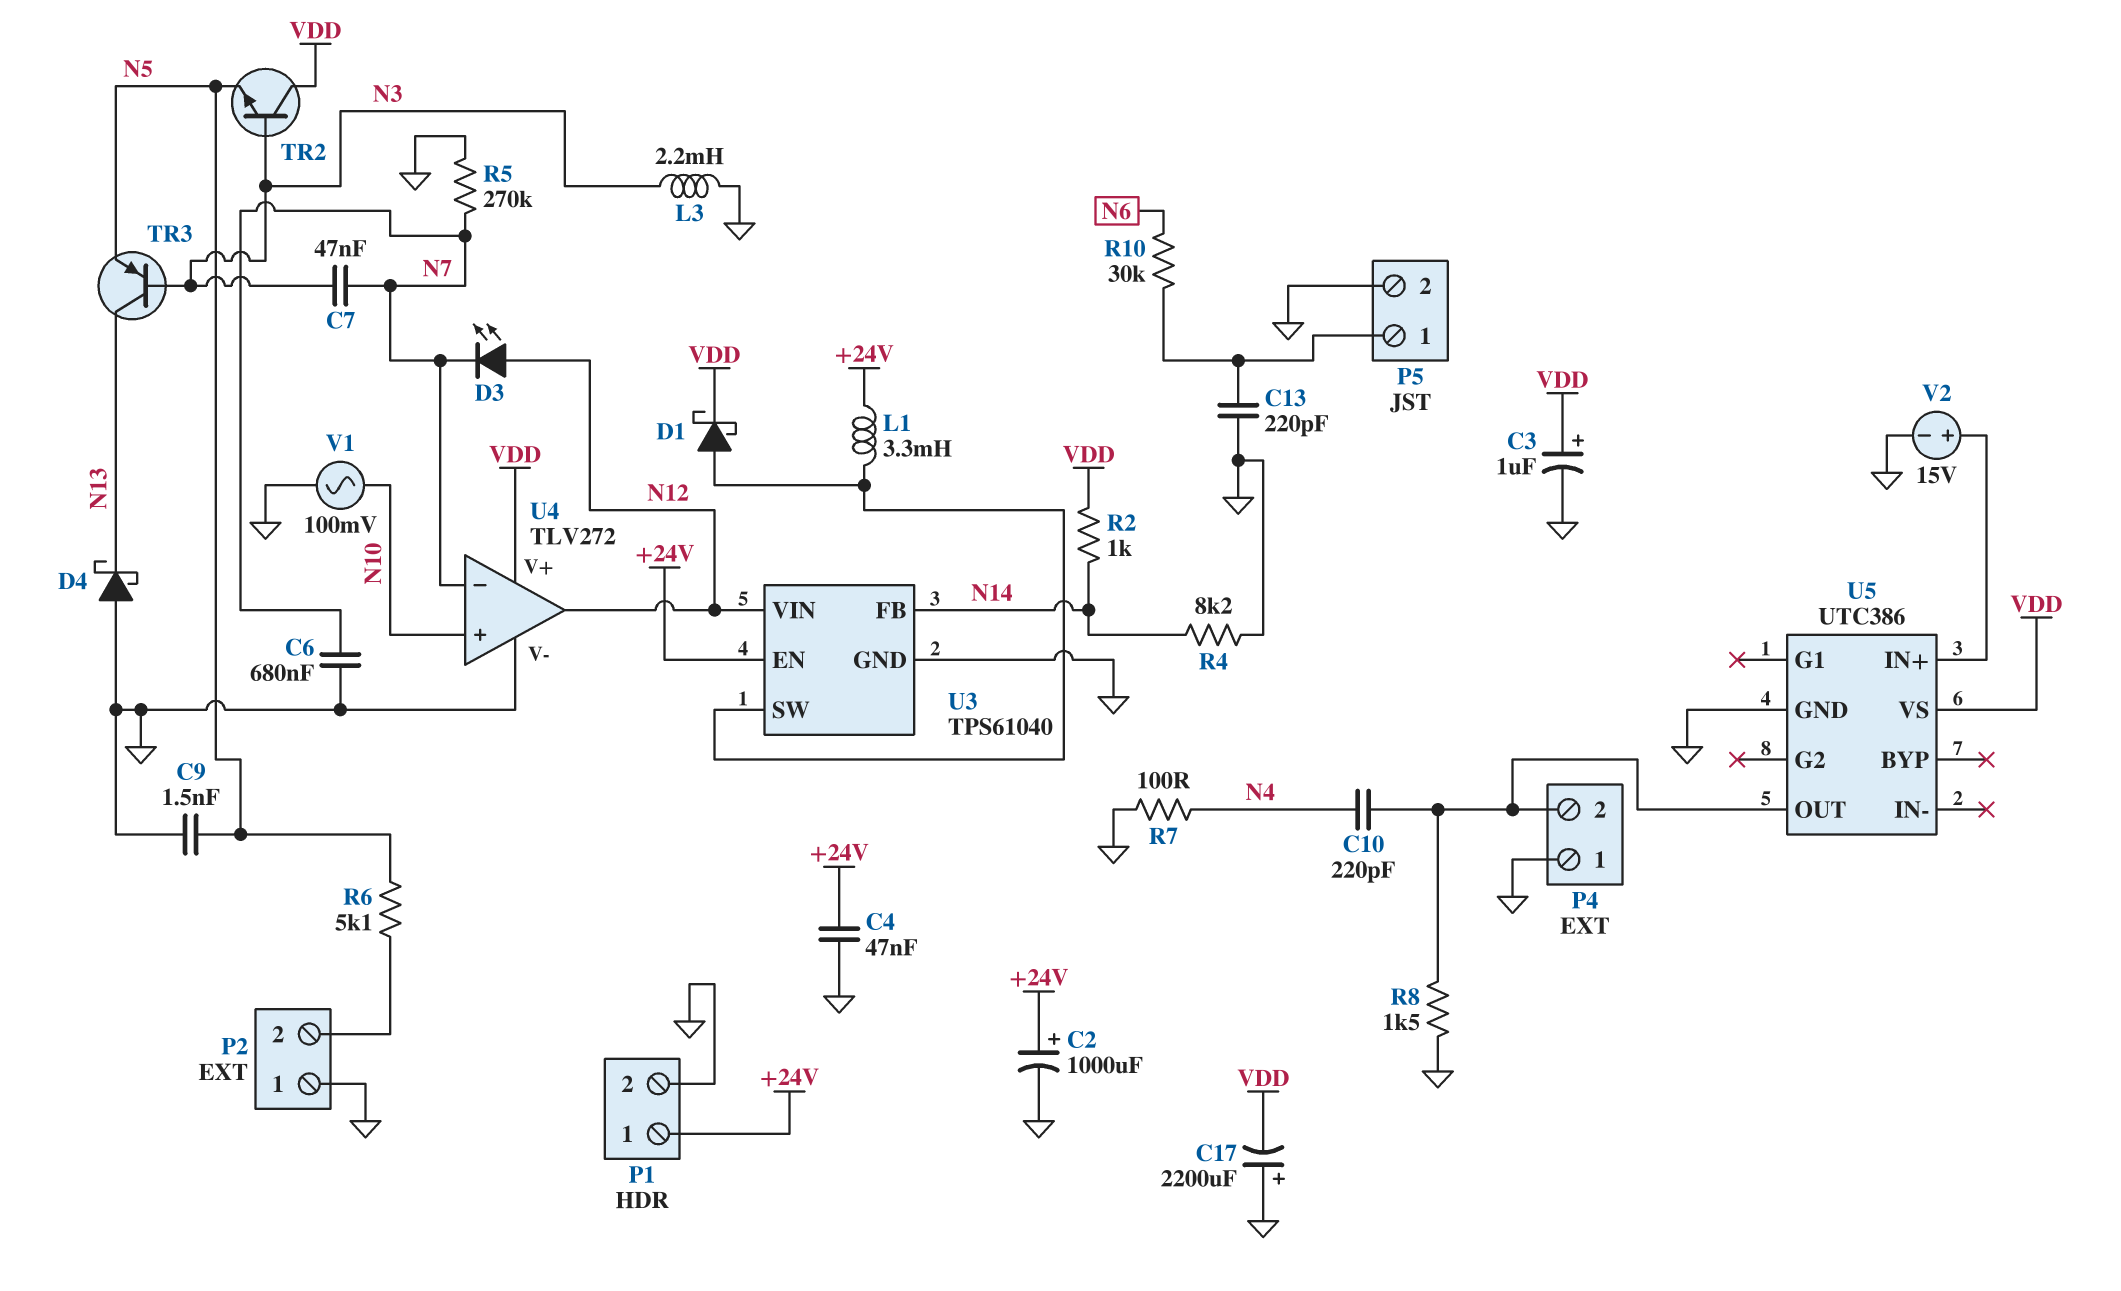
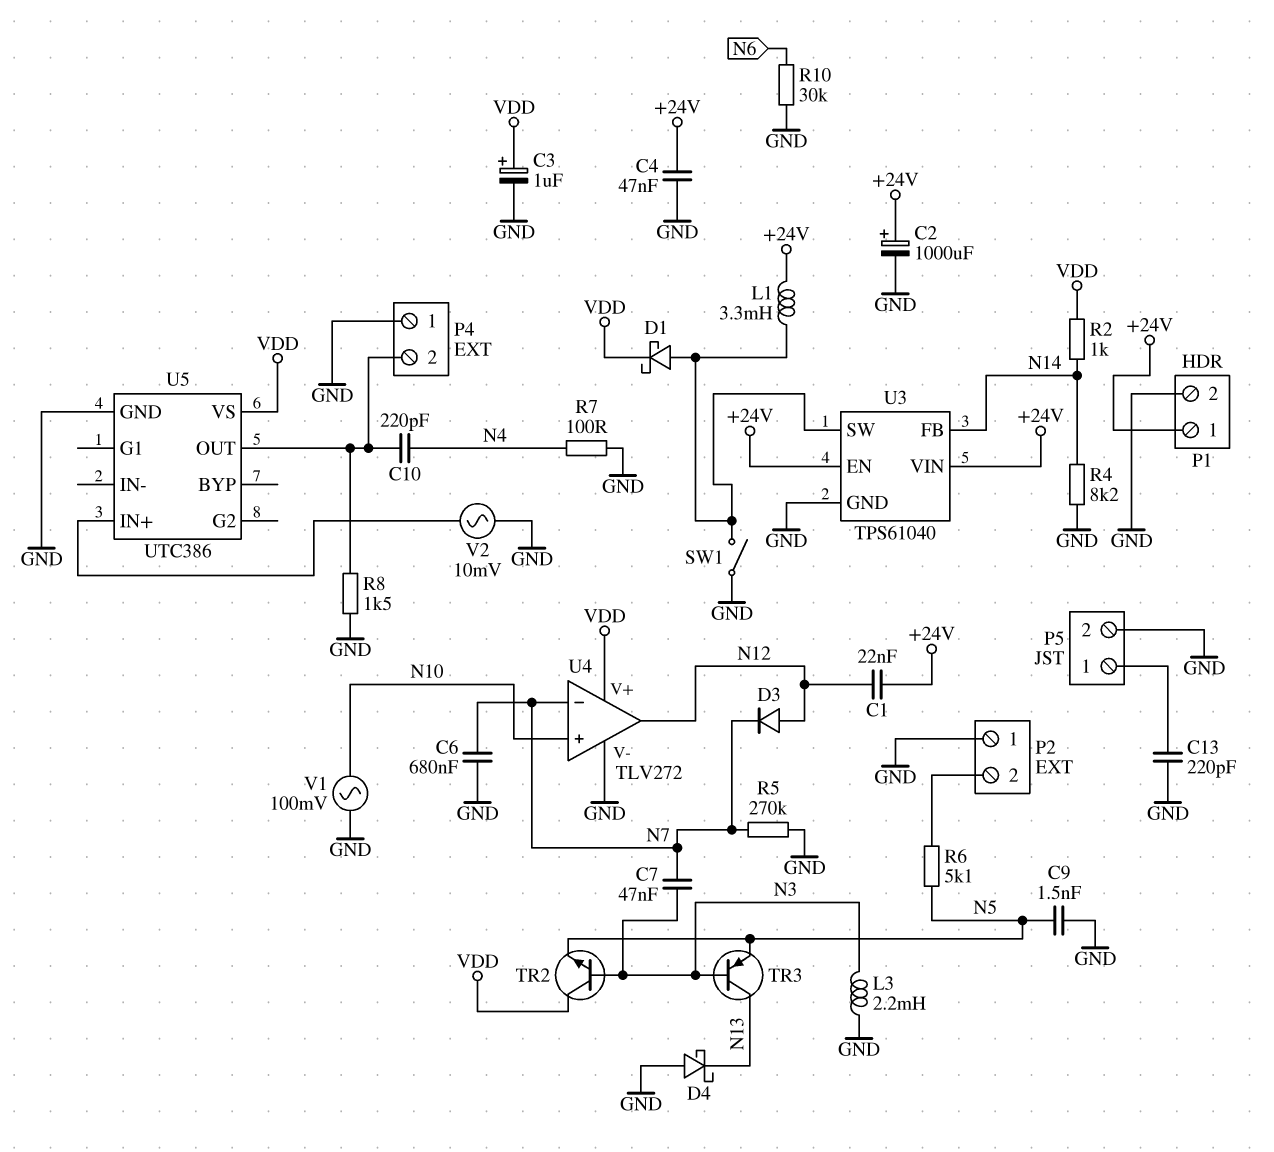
C1: none -> 22nF (+24V, N12)
C17: 2200uF (plus GND, minus VDD) -> none
D3: LED (A N12, K N7) -> diode (A N12, K N7)
R10: 30k (N6, P5/1) -> 30k (GND, N6)
SW1: none -> switch (GND, U3/SW)
U3 pin VIN: N12 -> +24V
V2: 15V (plus U5/IN+, minus GND) -> AC 10mV (GND, U5/IN+)

